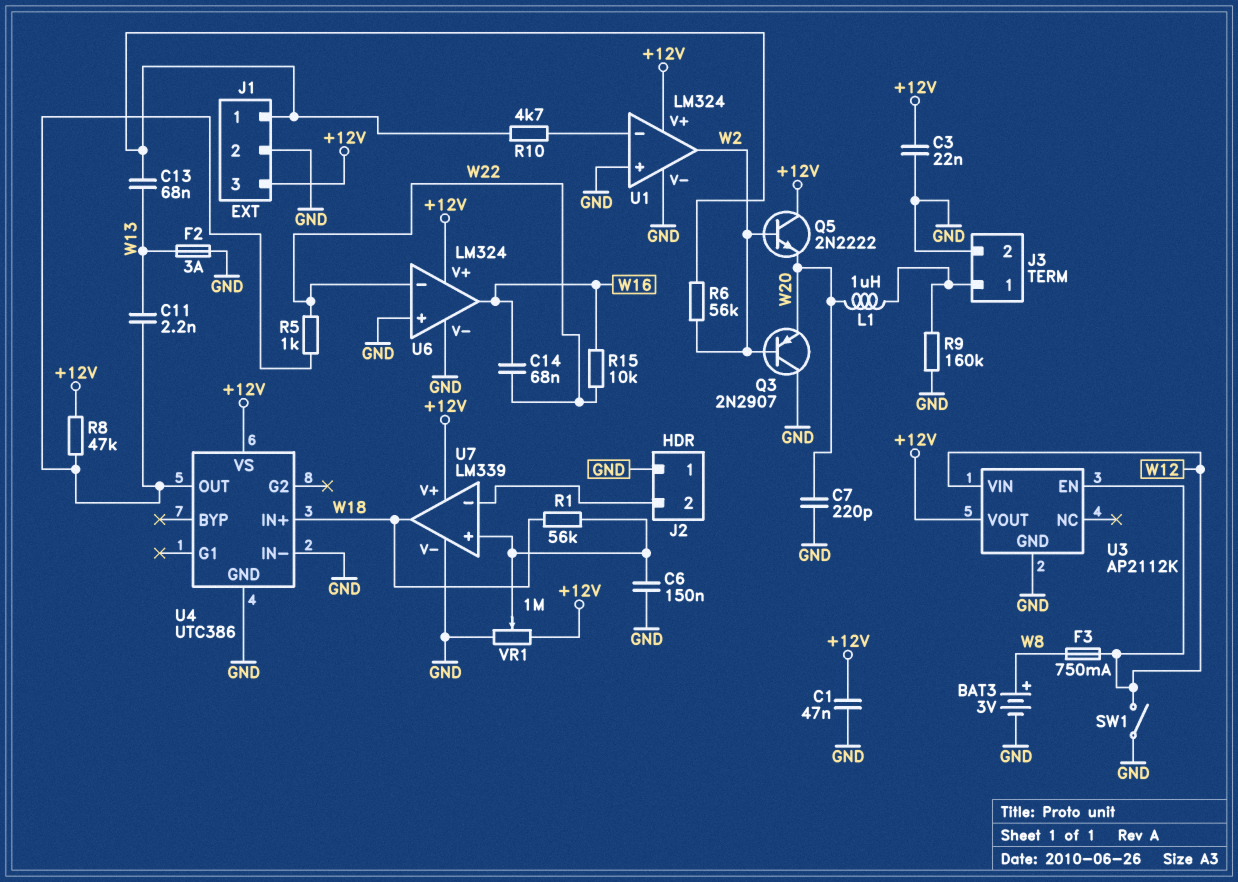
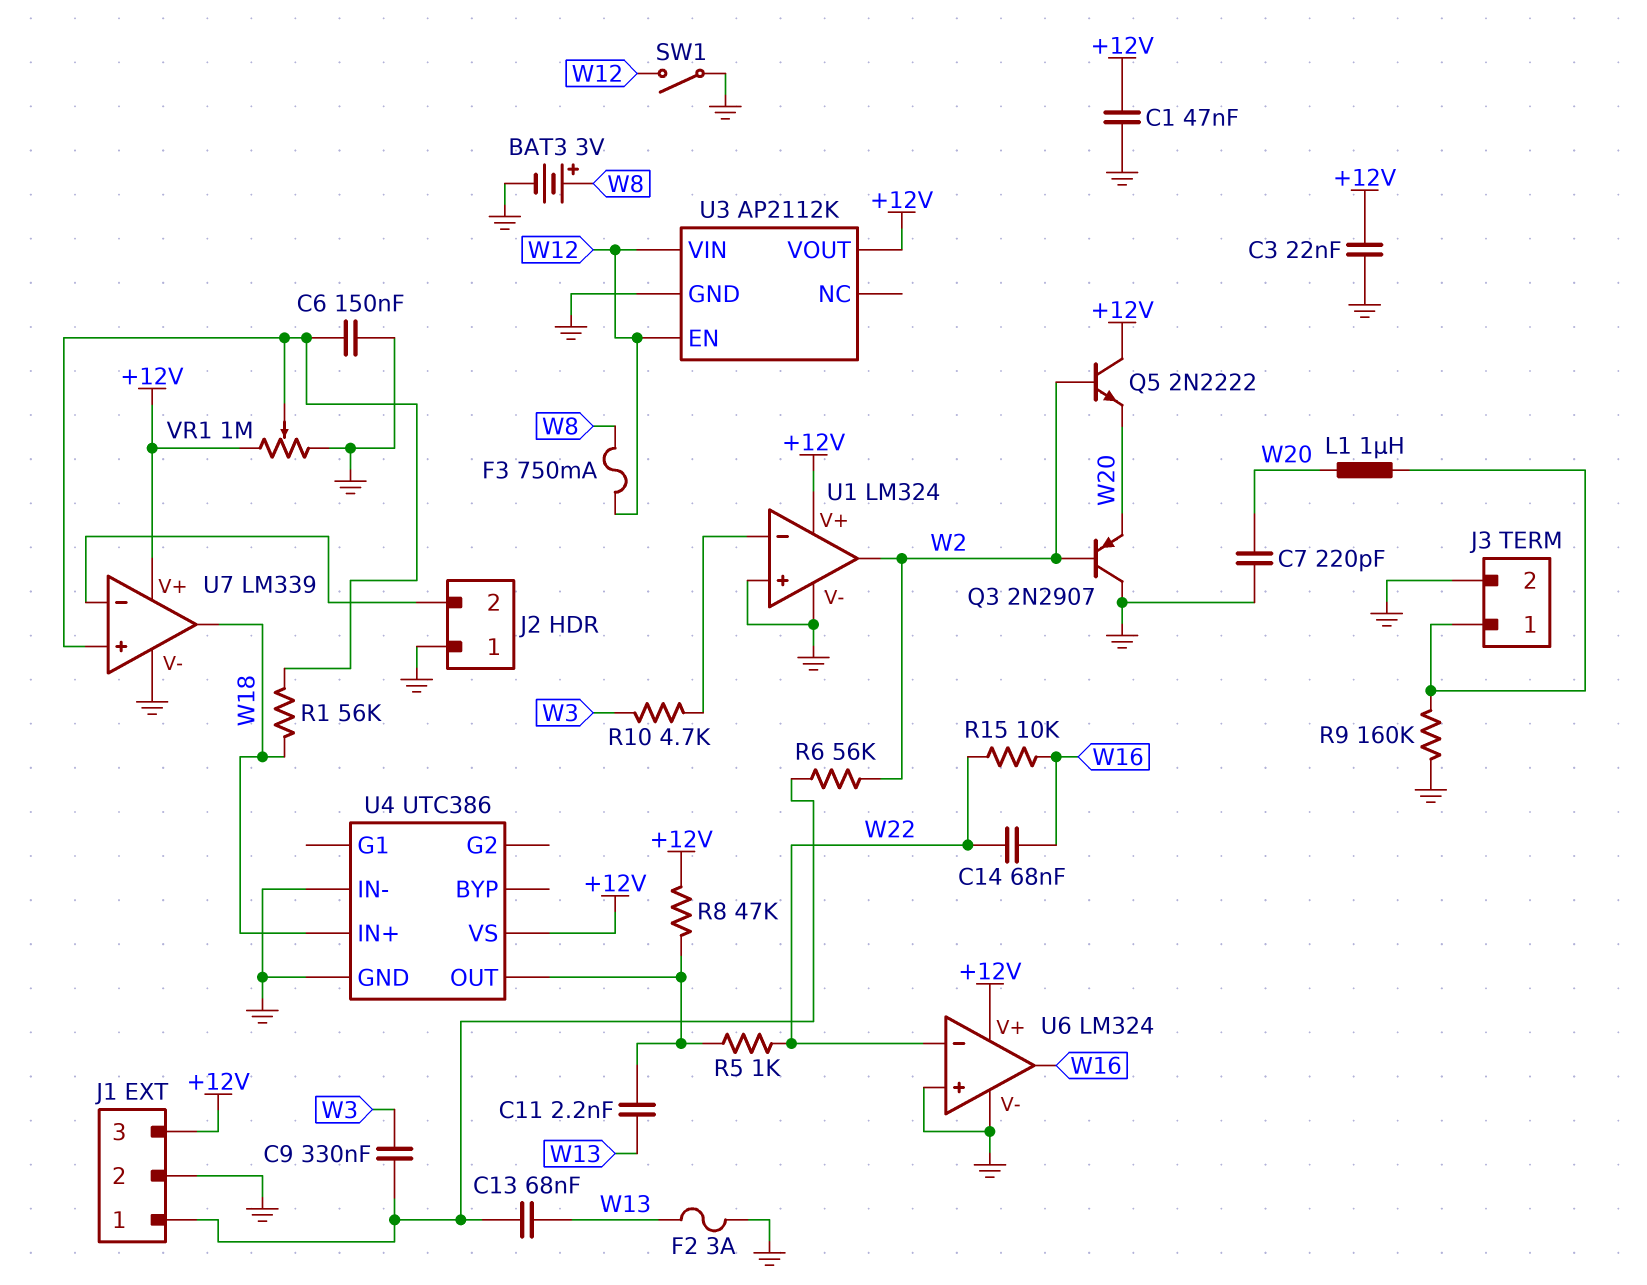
C9: none -> 330nF (J1/1, W3)
R10: 4.7k (J1/1, U1/in-) -> 4.7k (U1/in-, W3)

